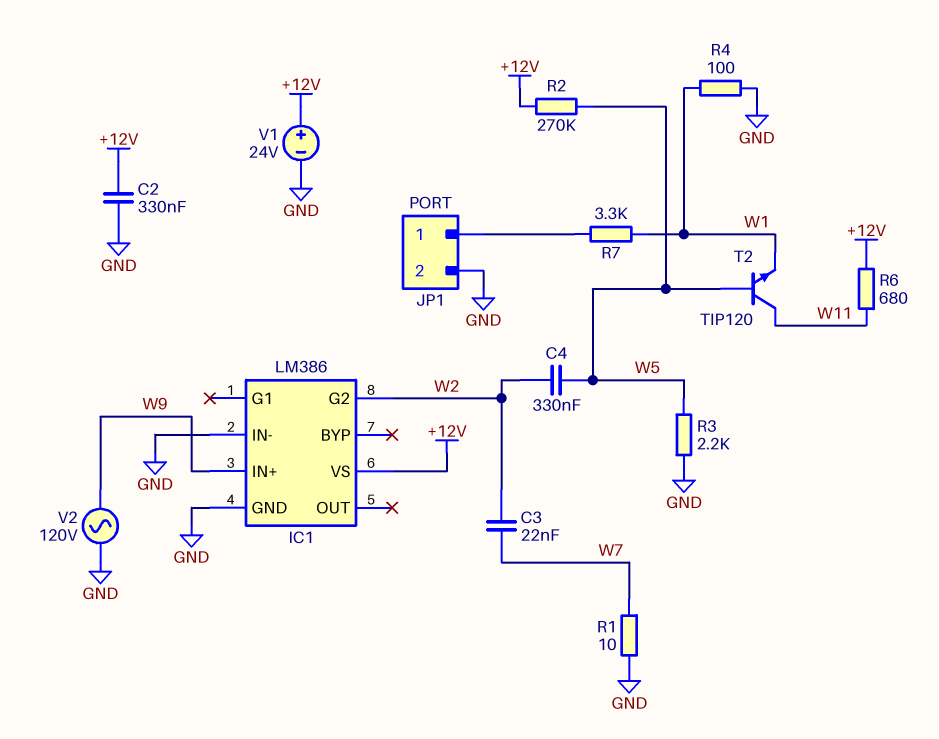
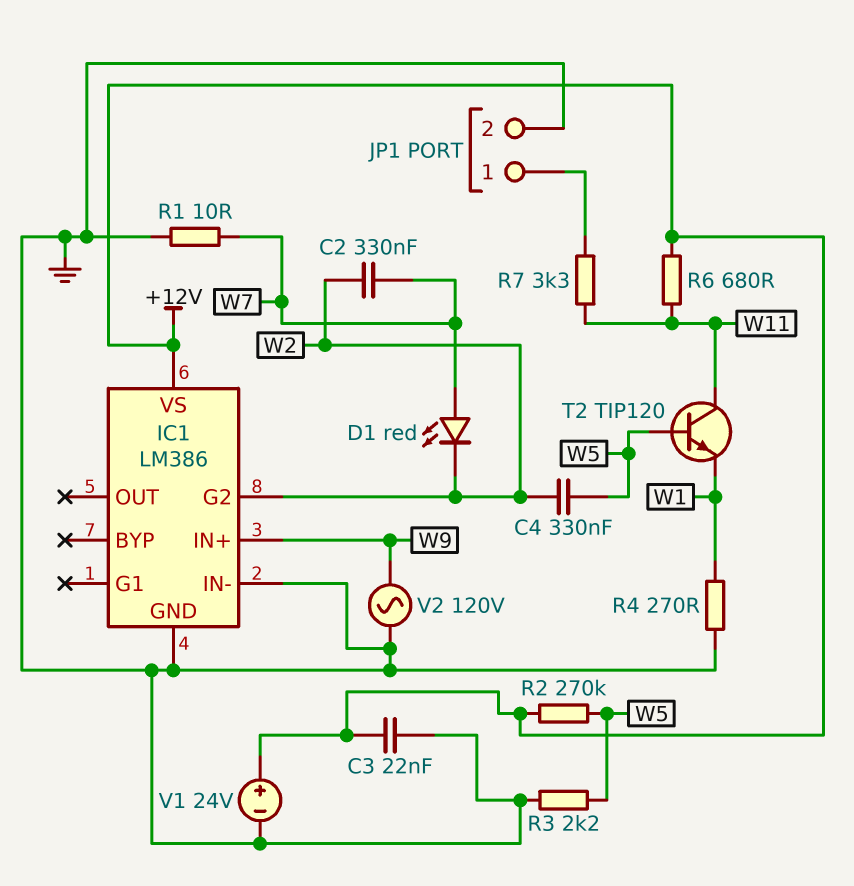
C2: 330nF (+12V, GND) -> 330nF (W2, W7)
C3: 22nF (W2, W7) -> 22nF (+12V, GND)
D1: none -> LED red (A W7, K W2)
R4: 100 (GND, W1) -> 270 (GND, W1)
R7: 3.3k (JP1/1, W1) -> 3.3k (JP1/1, W11)

